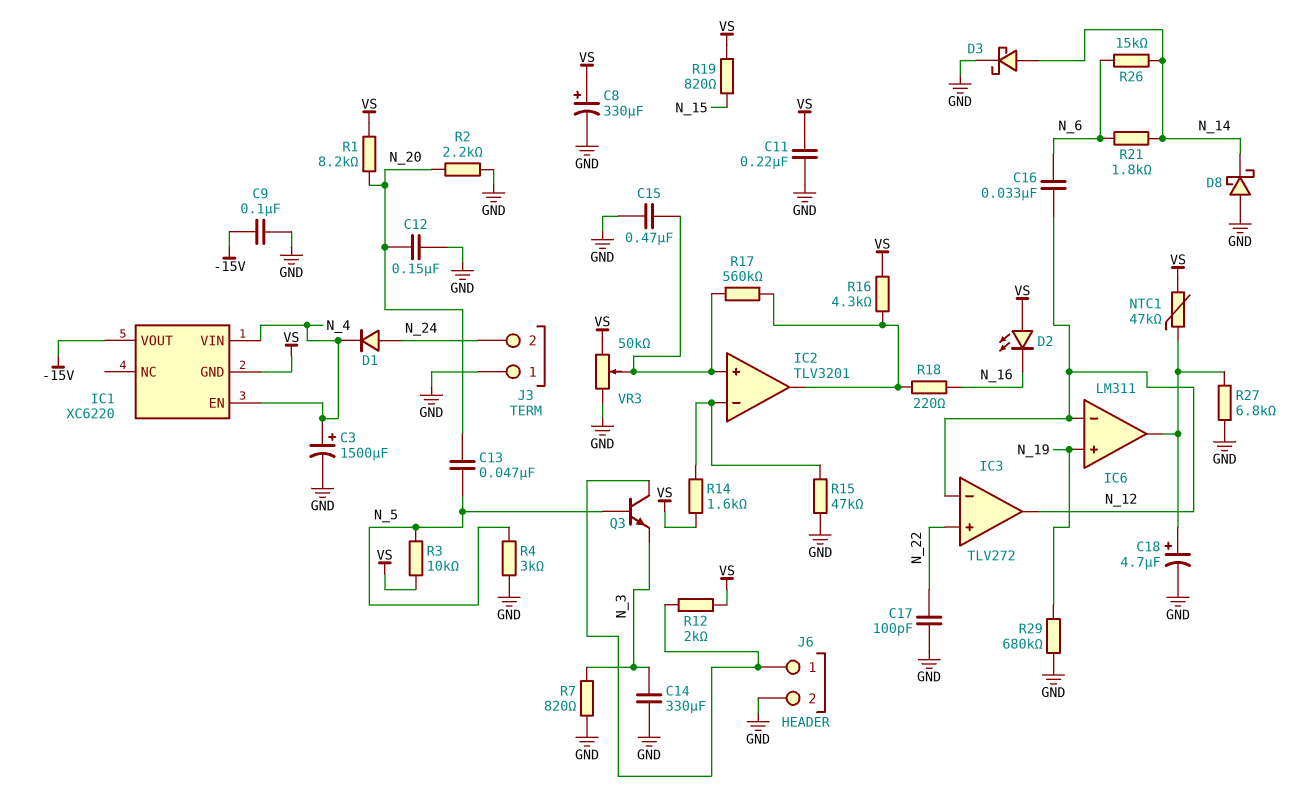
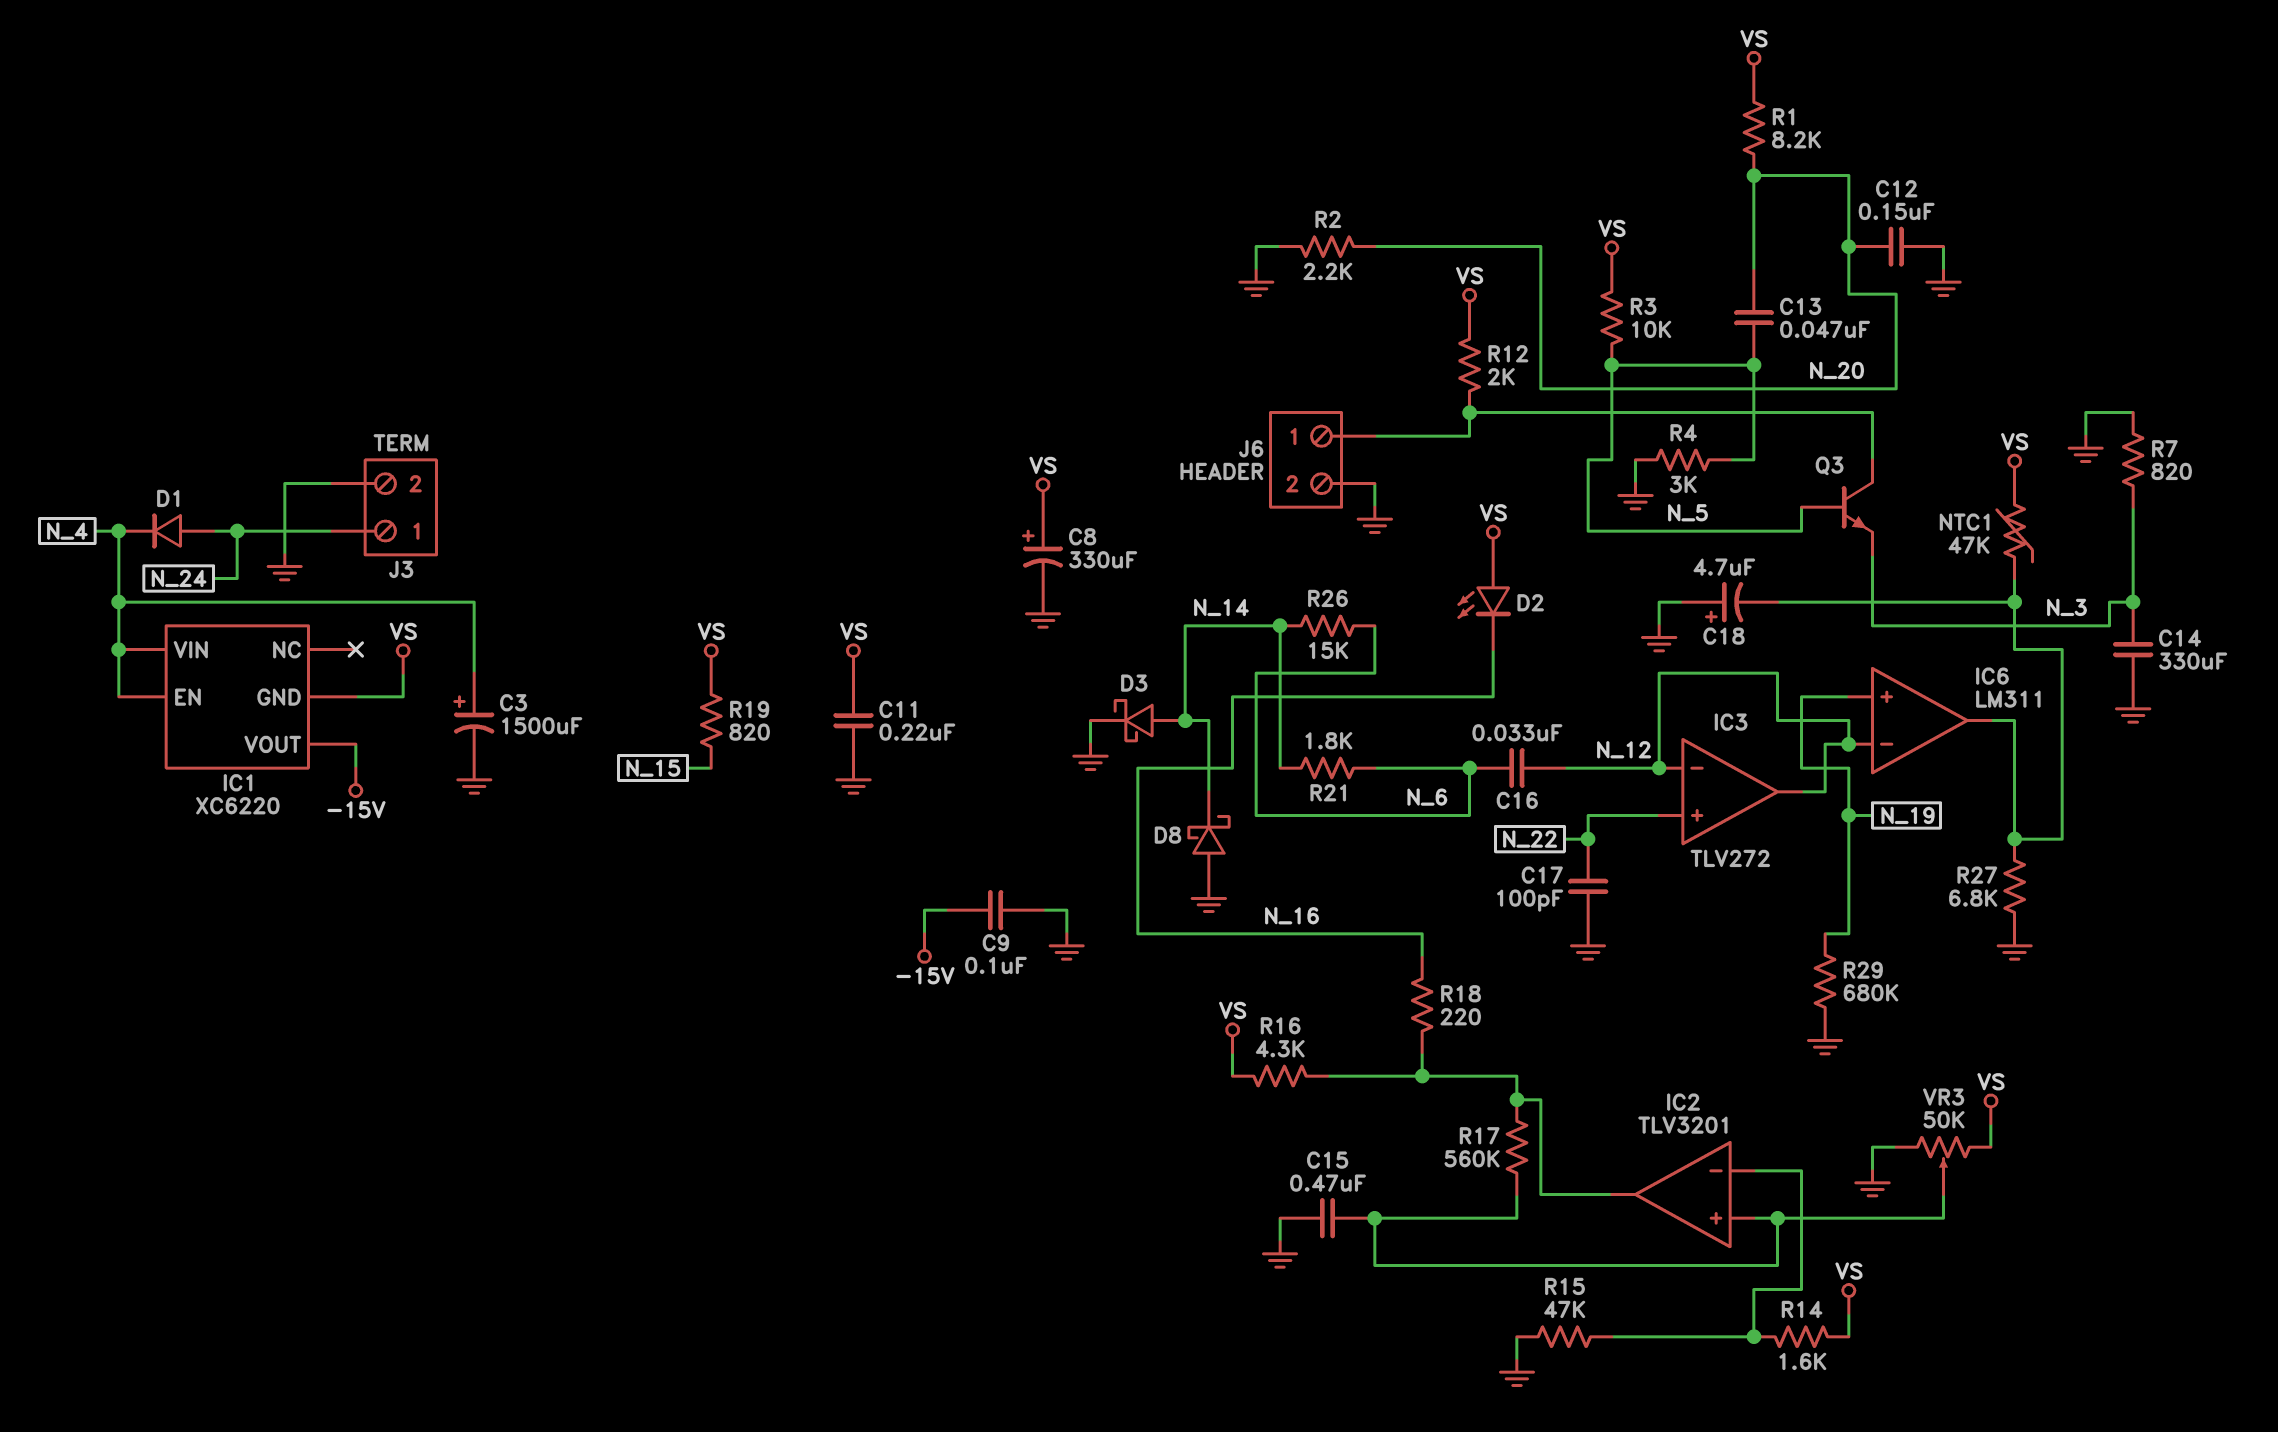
C18: 4.7uF (plus IC6/out, minus GND) -> 4.7uF (plus GND, minus IC6/out)
J3 pin 1: GND -> N_24
J3 pin 2: N_24 -> GND

